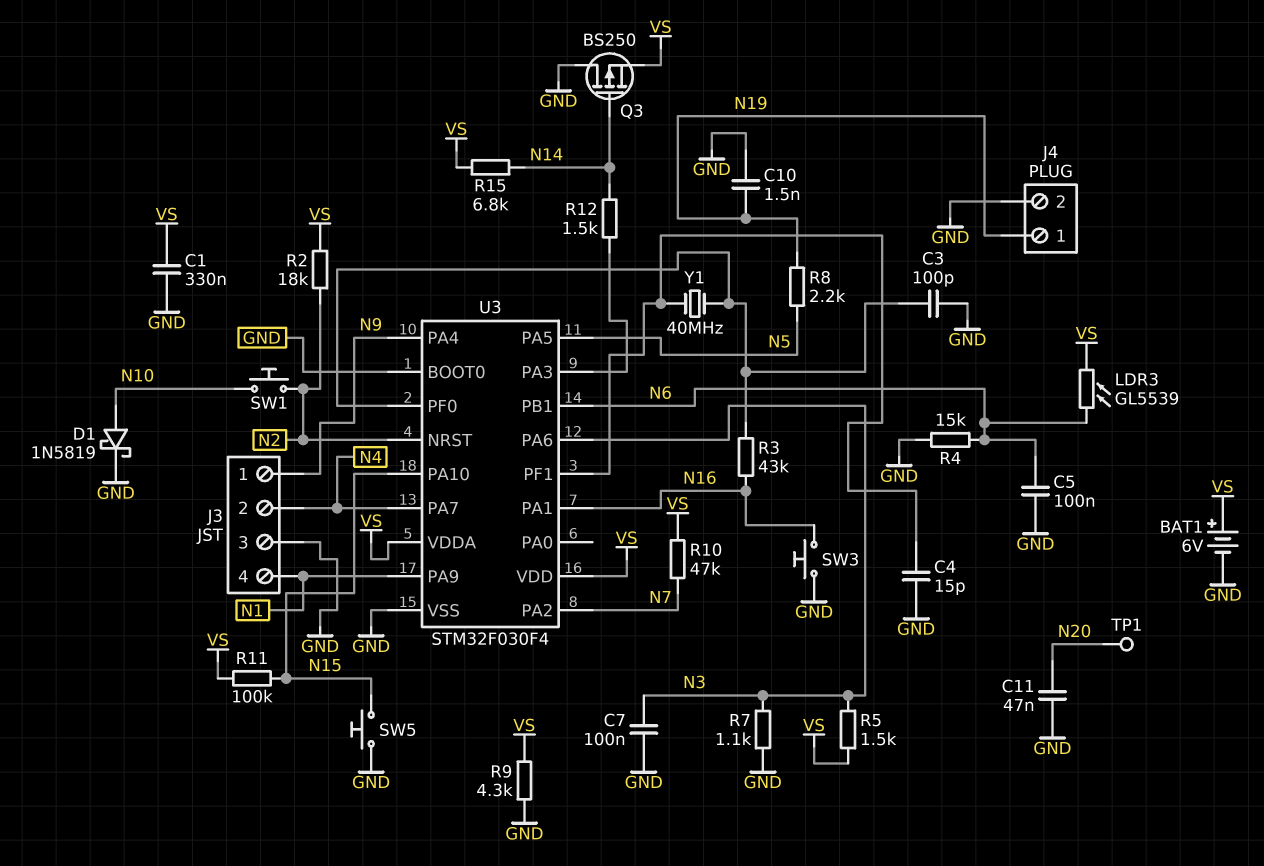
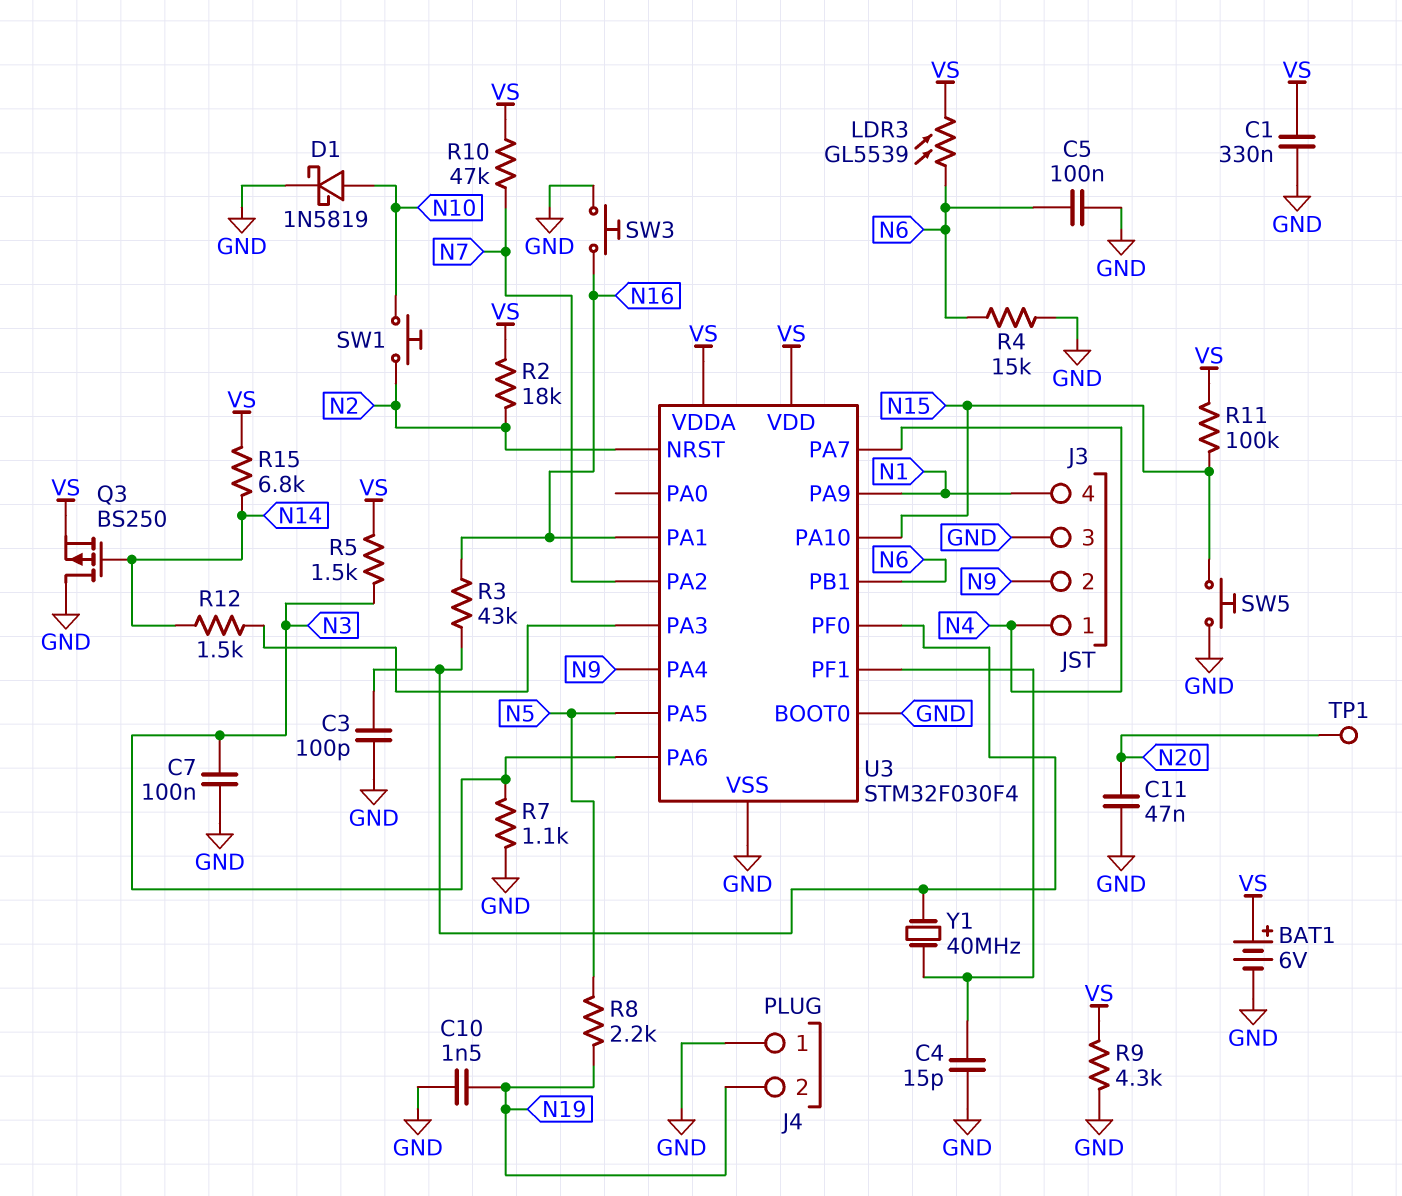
J3 pin 1: N9 -> N4
J3 pin 2: N4 -> N9
J4 pin 1: N19 -> GND
J4 pin 2: GND -> N19

